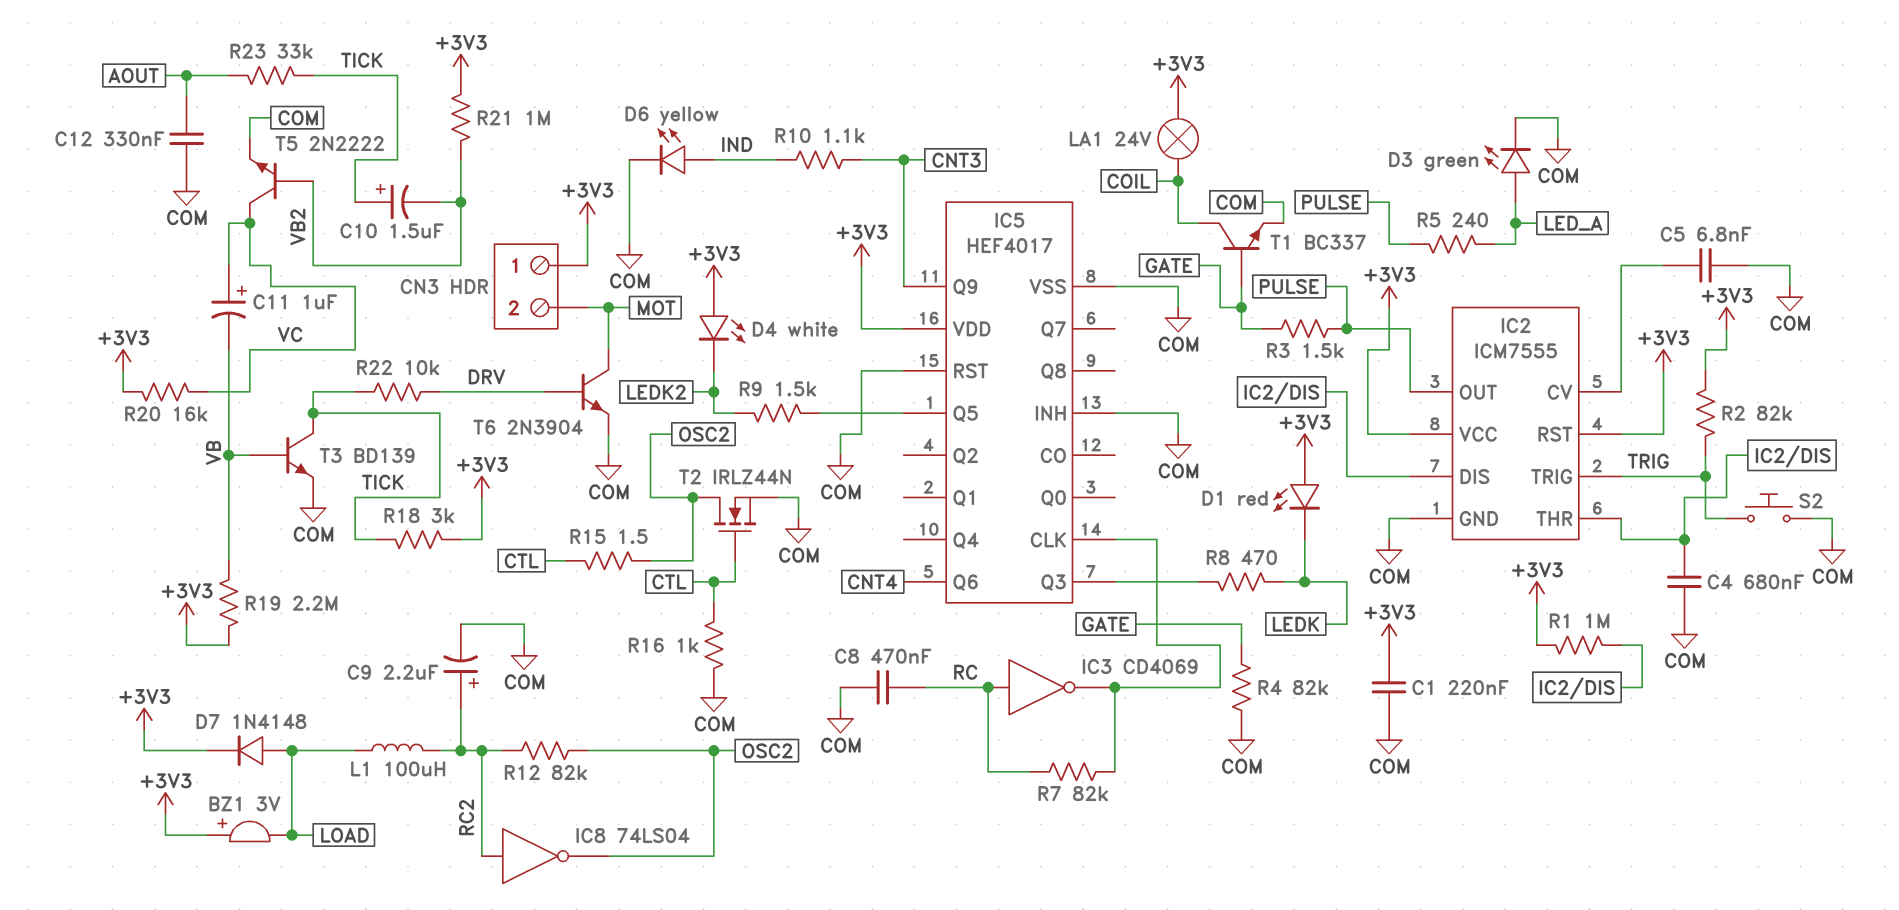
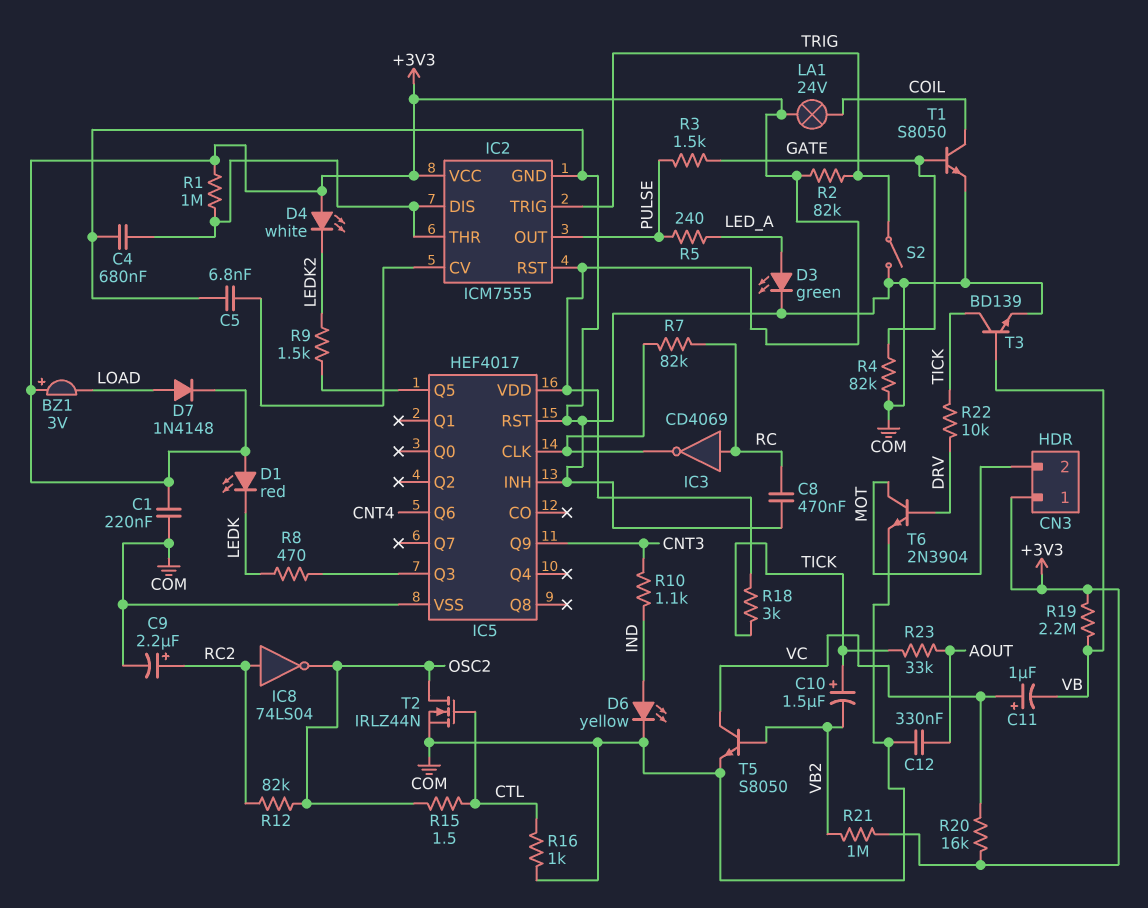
L1: 100uH (LOAD, RC2) -> none
S2: button (COM, TRIG) -> switch (COM, TRIG)
T1: NPN BC337 (B GATE, C COIL, E COM) -> NPN S8050 (B GATE, C COIL, E COM)
T5: NPN 2N2222 (B VB2, C VC, E COM) -> NPN S8050 (B VB2, C VC, E COM)

